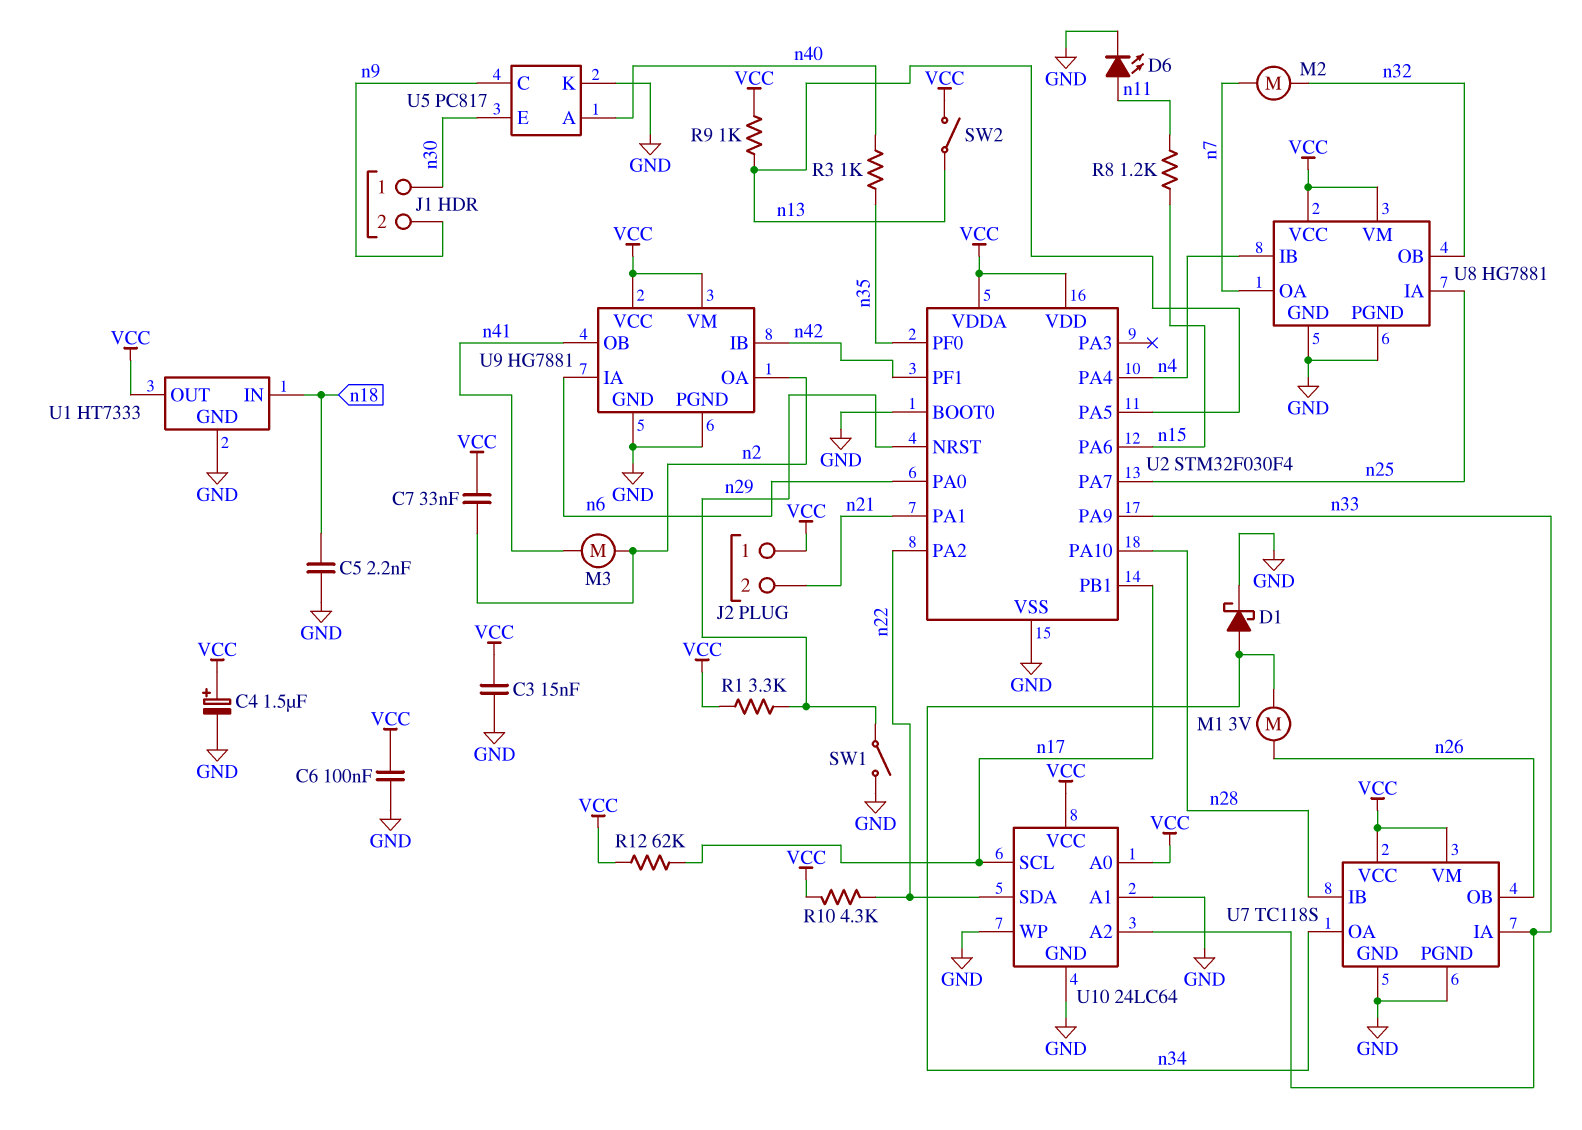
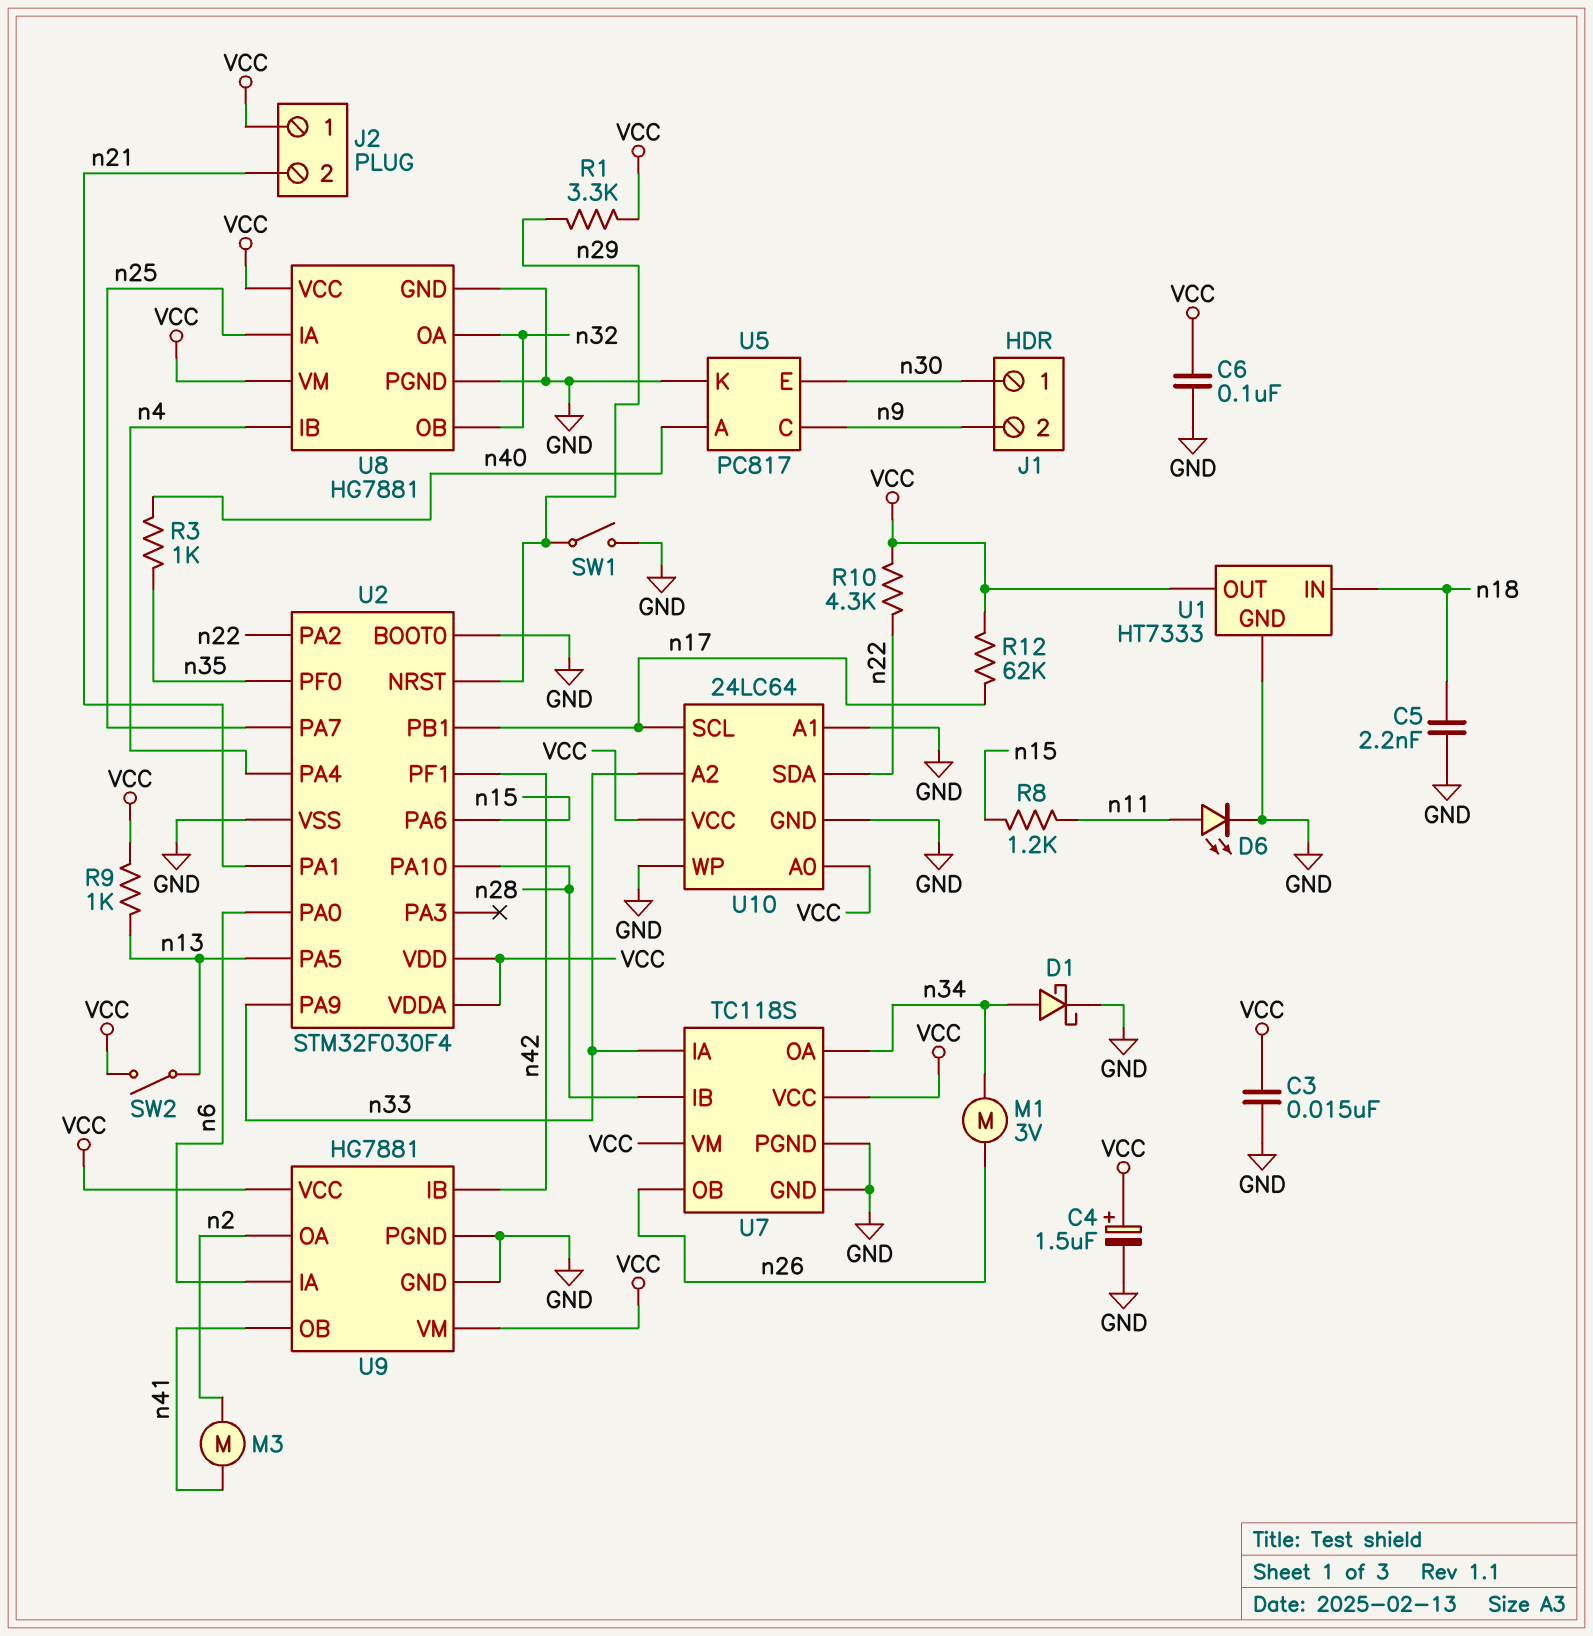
C7: 33nF (VCC, n2) -> none
M2: motor (n7, n32) -> none
U8 pin OA: n7 -> n32

